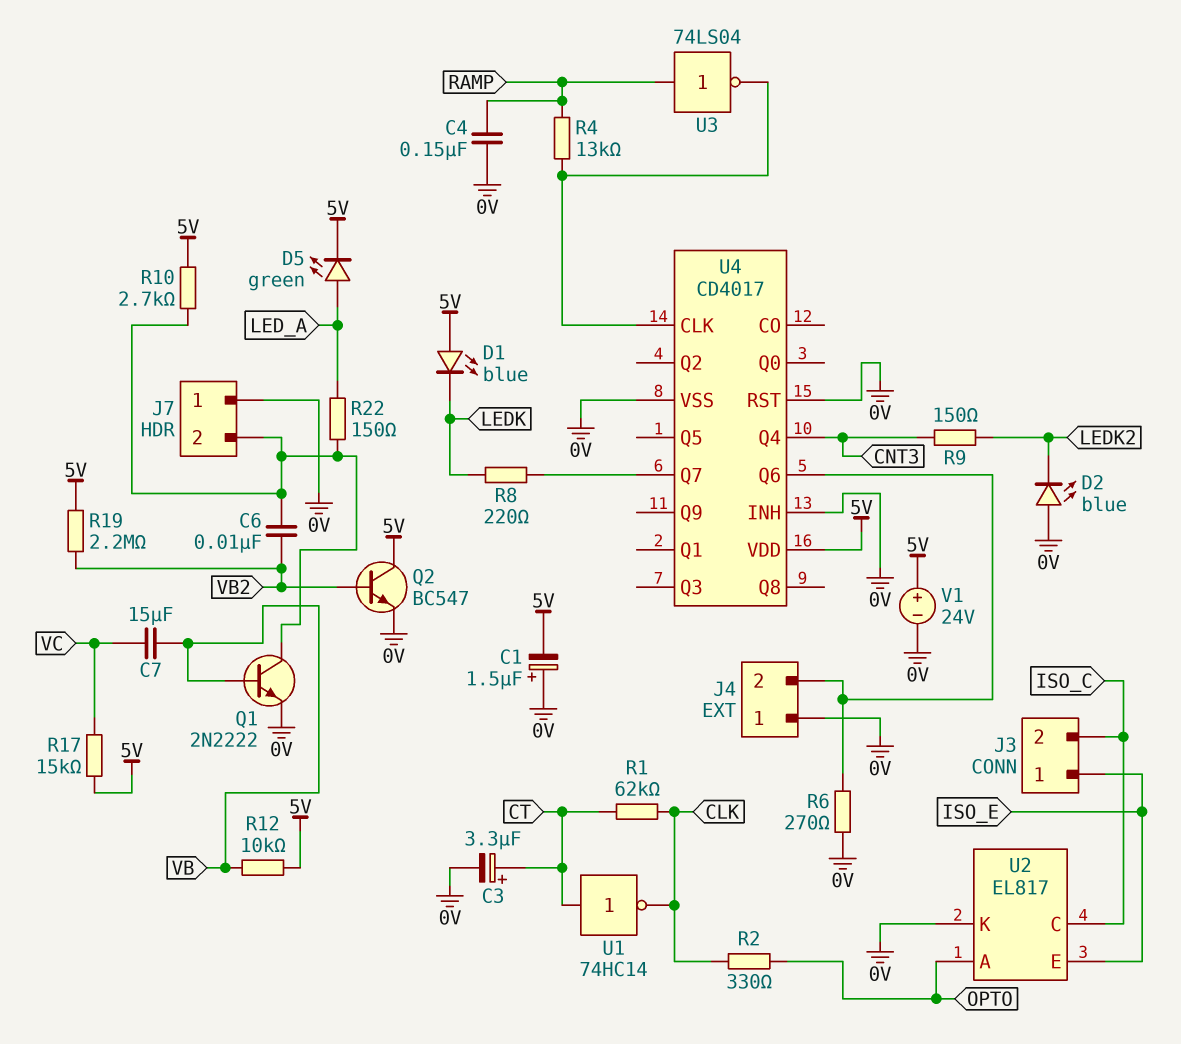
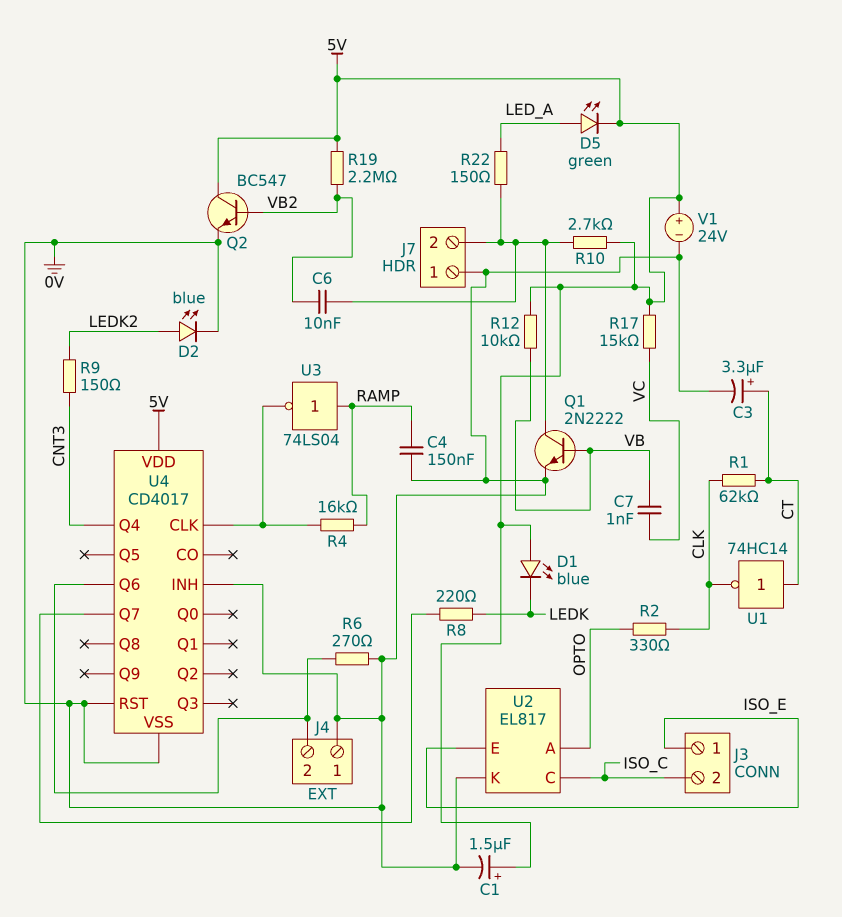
C1: 1.5uF (plus 0V, minus 5V) -> 1.5uF (plus 5V, minus 0V)
C7: 15uF (VB, VC) -> 1nF (VB, VC)
D2: LED blue (A 0V, K LEDK2) -> LED blue (A LEDK2, K 0V)
R4: 13k (RAMP, U4/CLK) -> 16k (RAMP, U4/CLK)

